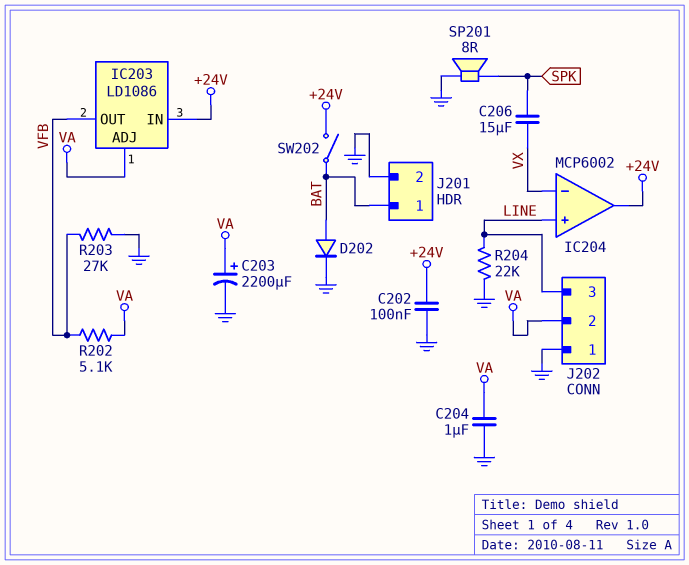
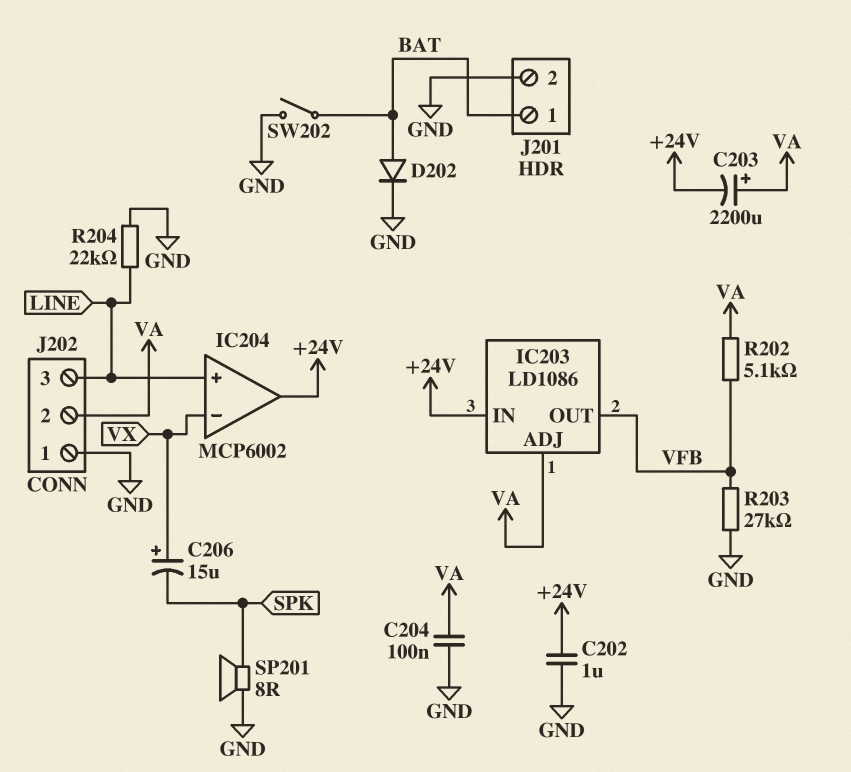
C202: 100nF (+24V, GND) -> 1uF (+24V, GND)
C203: 2200uF (plus VA, minus GND) -> 2200uF (plus VA, minus +24V)
C204: 1uF (GND, VA) -> 100nF (GND, VA)
C206: 15uF (SPK, VX) -> 15uF (plus VX, minus SPK)
SW202: switch (+24V, BAT) -> switch (BAT, GND)

